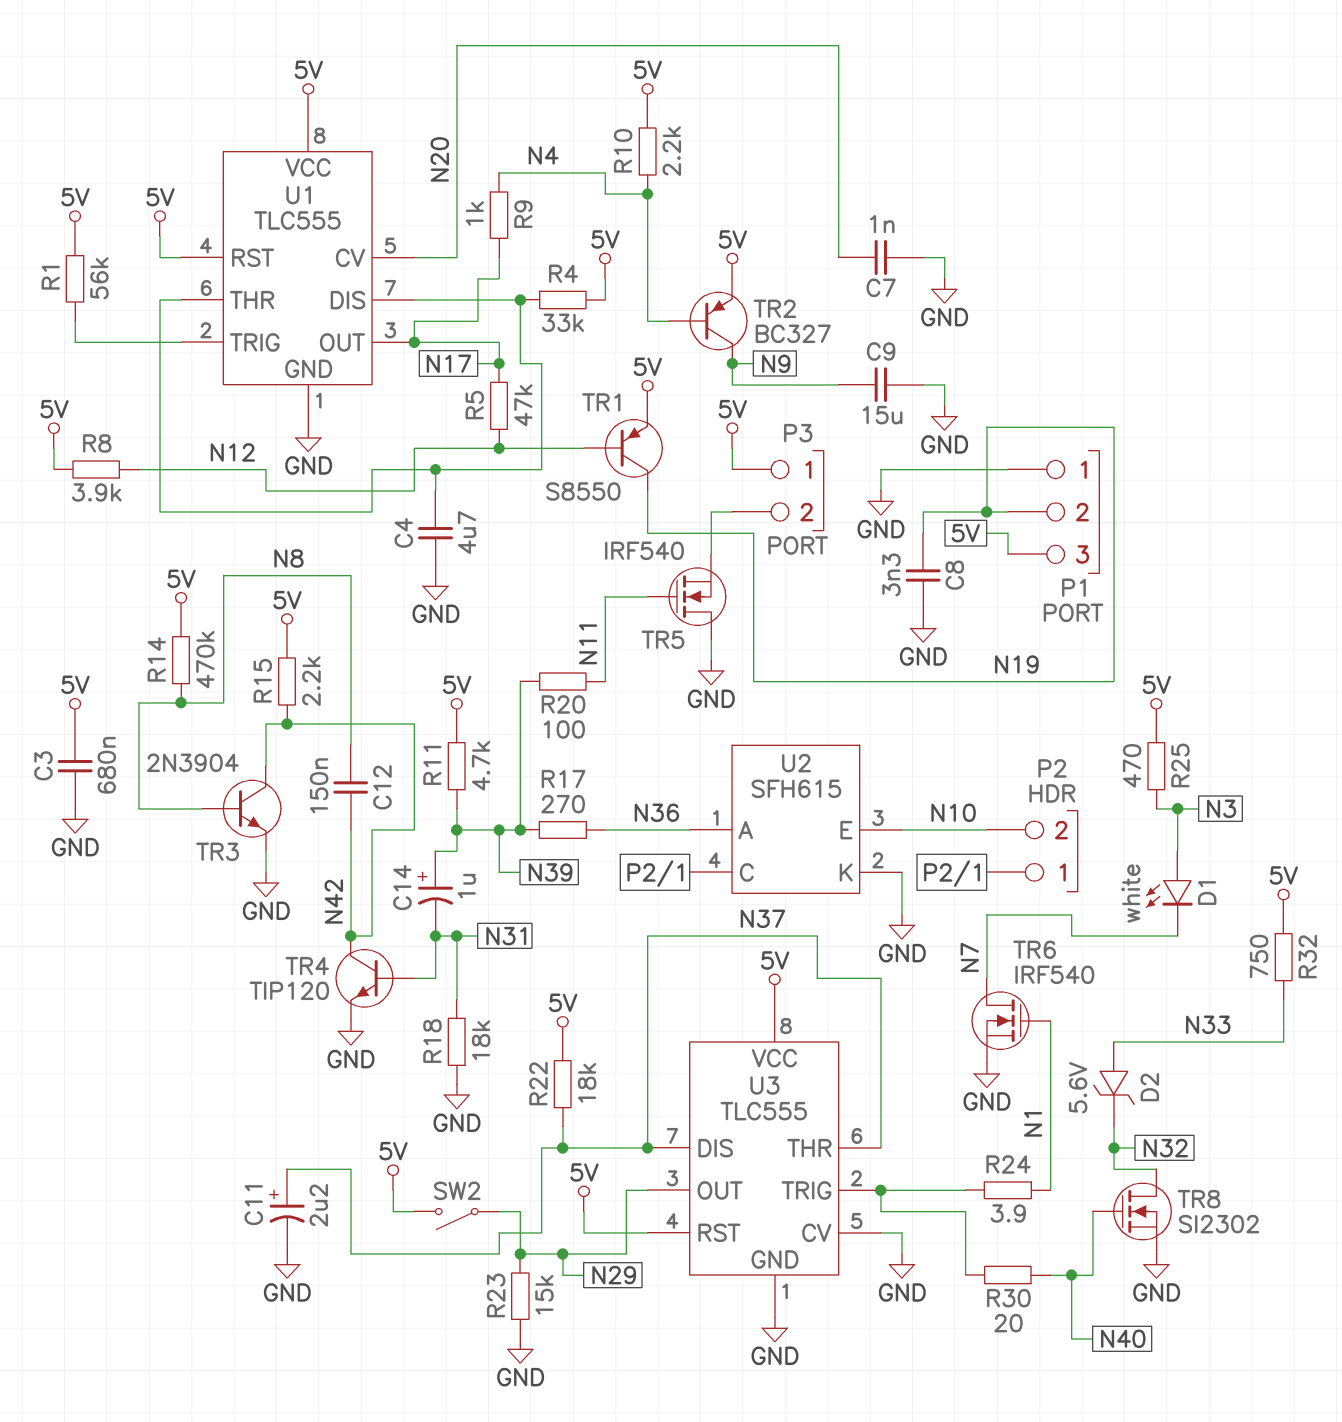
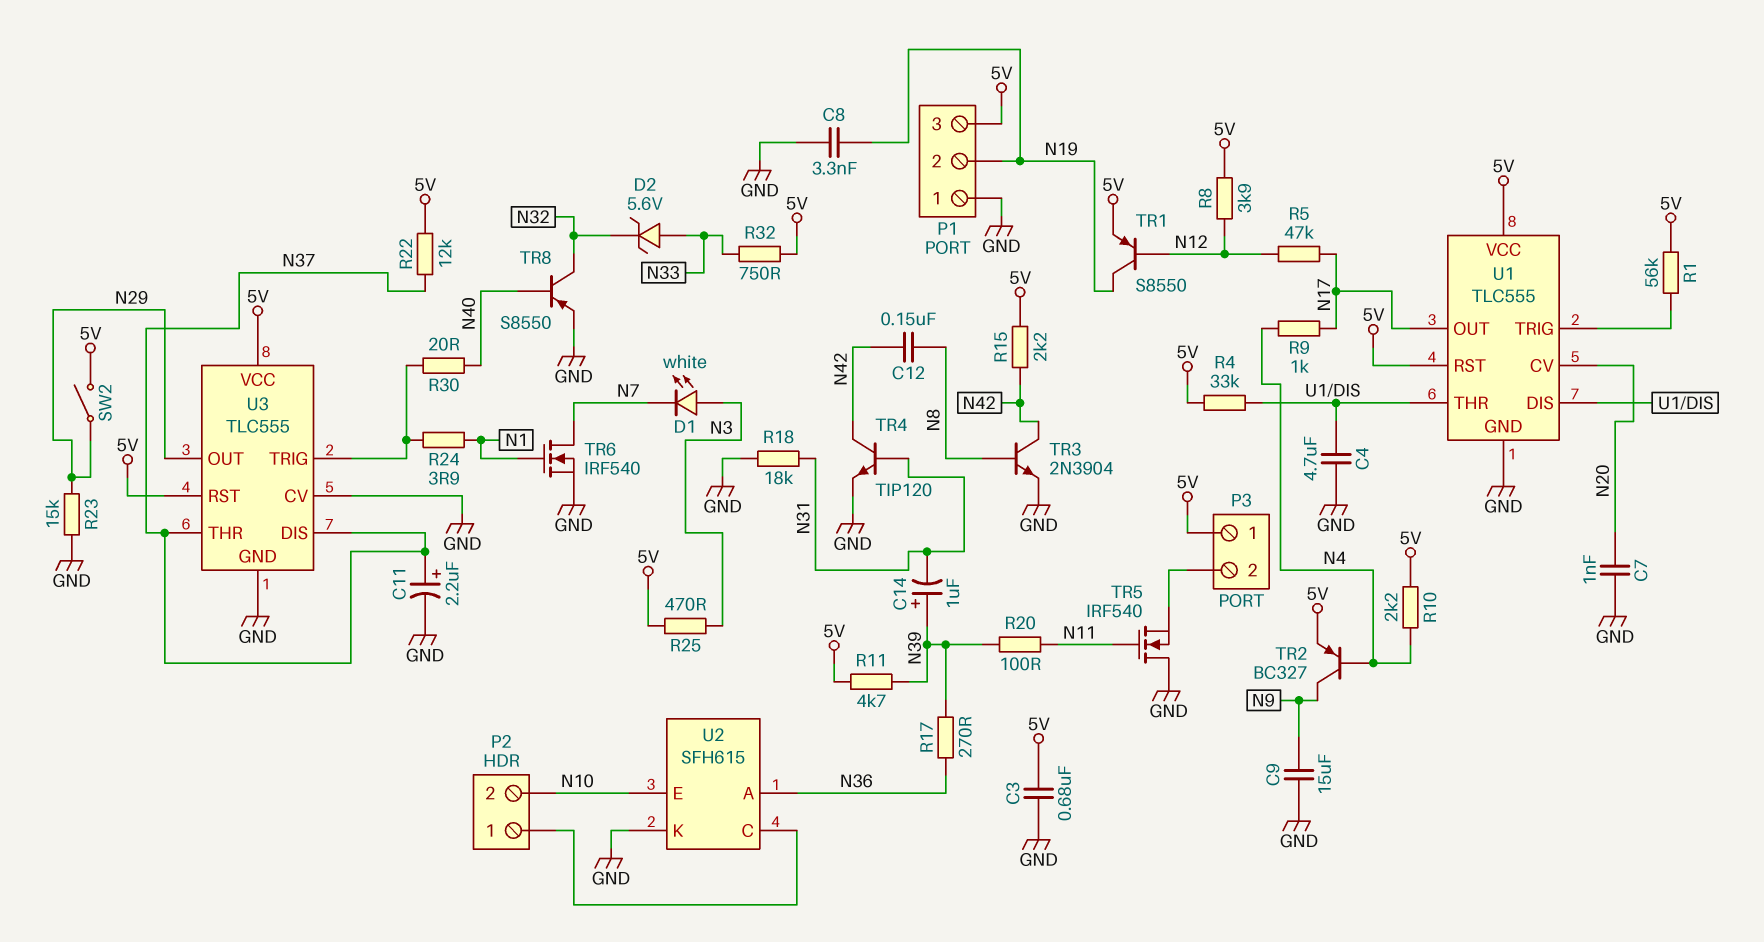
R14: 470k (5V, N8) -> none
R22: 18k (5V, N37) -> 12k (5V, N37)
TR8: NMOS SI2302 (G N40, D N32, S GND) -> PNP S8550 (B N40, C N32, E GND)

